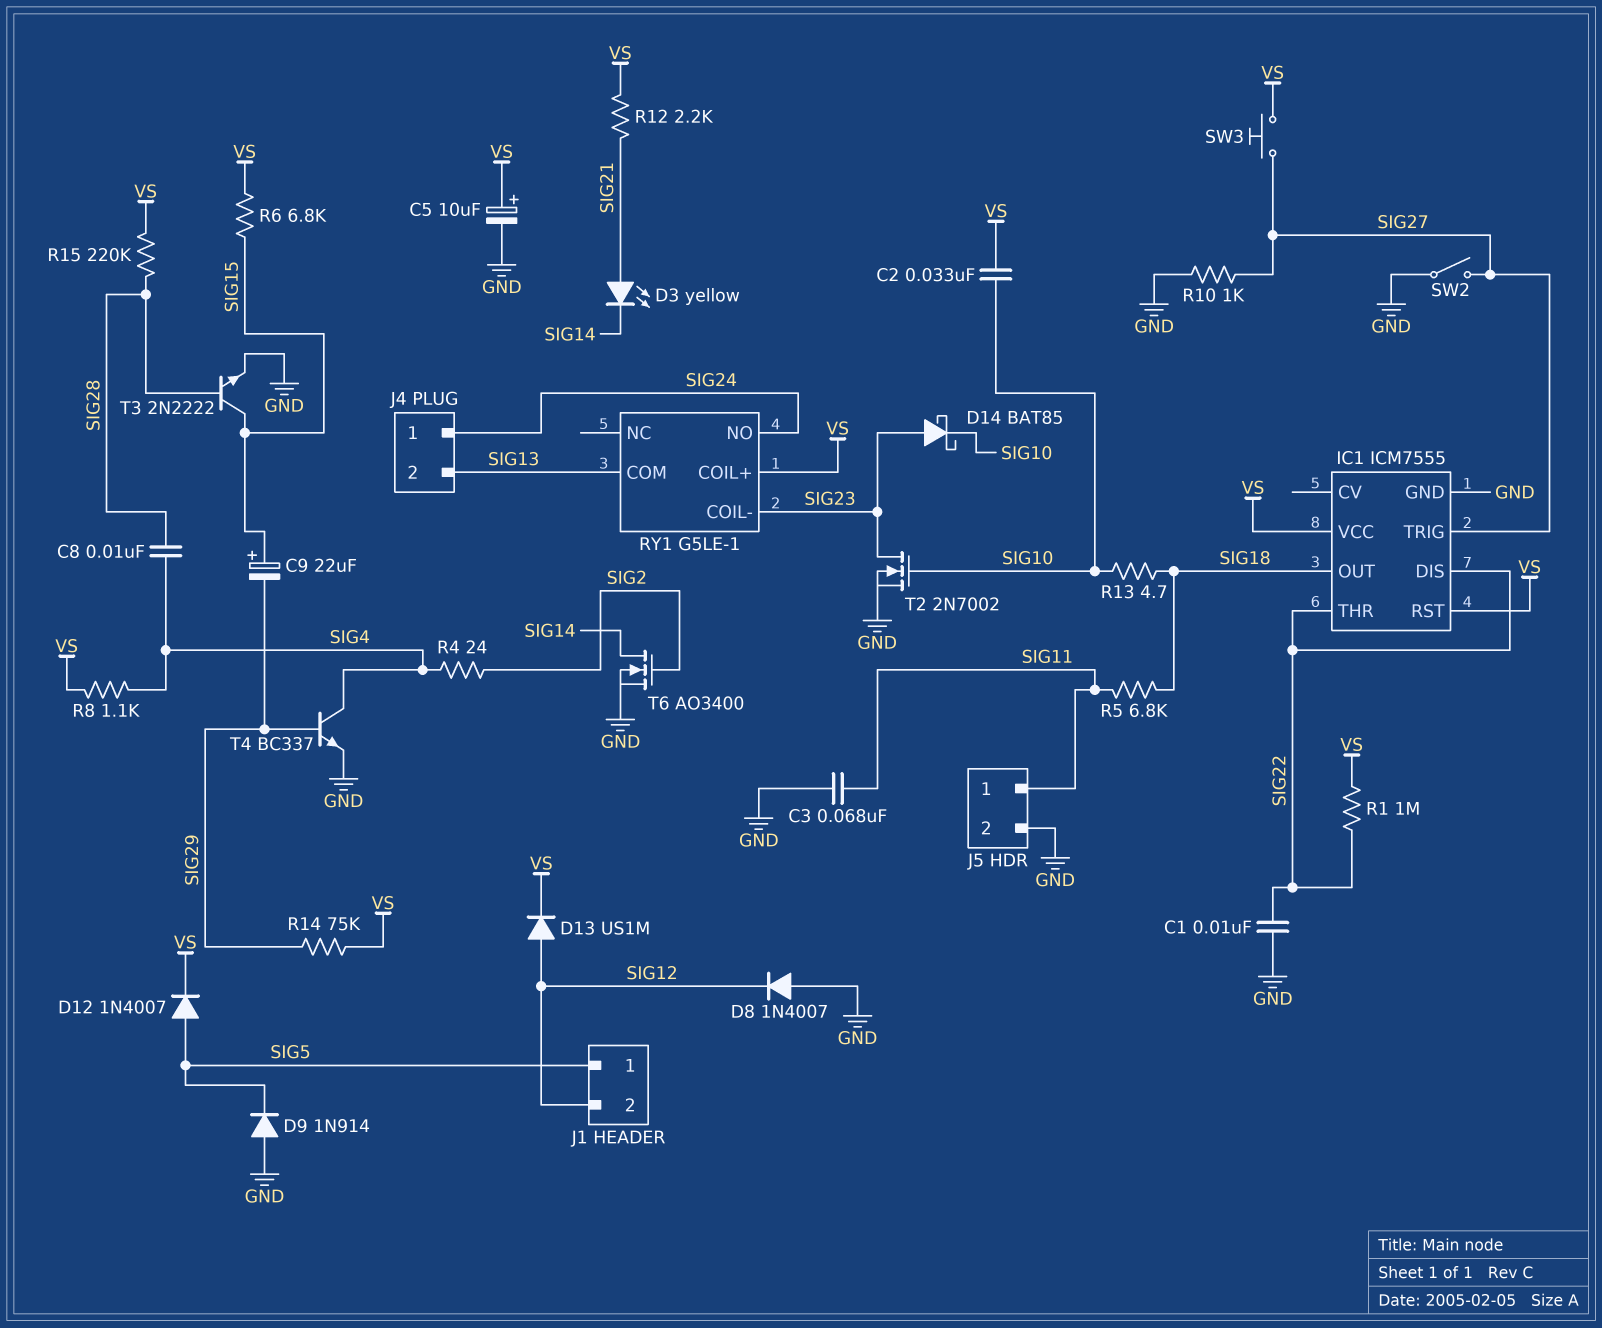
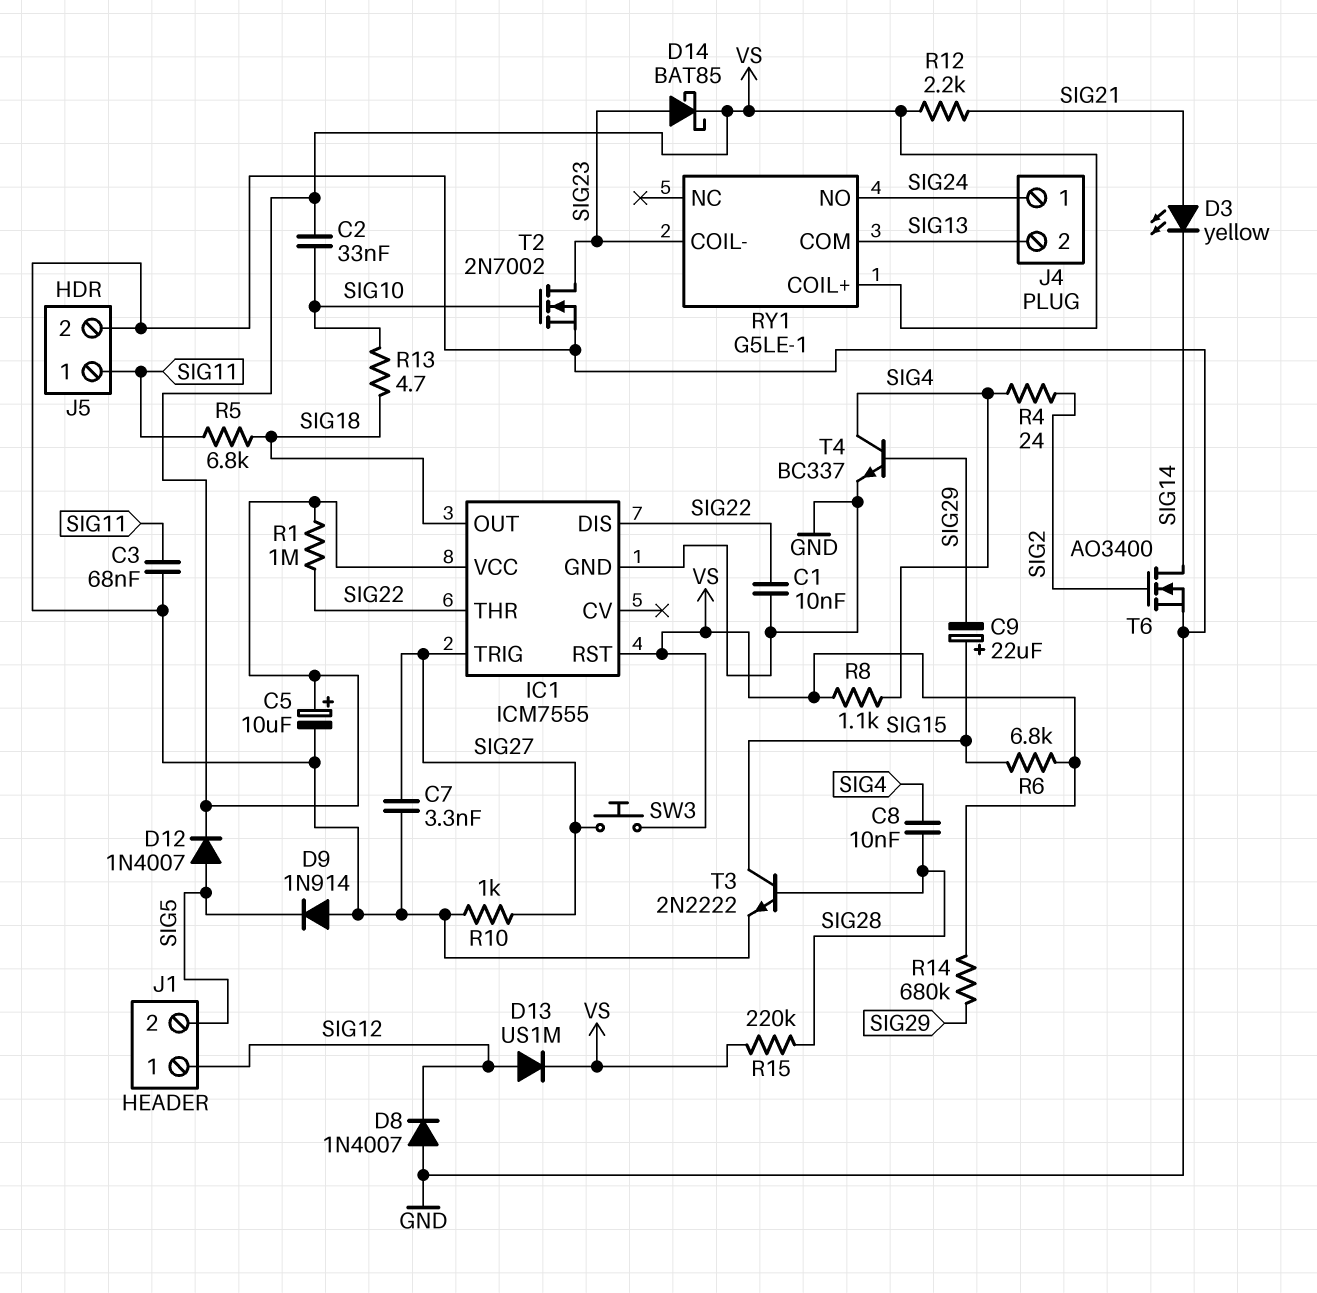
C7: none -> 3.3nF (GND, SIG27)
D14: schottky BAT85 (A SIG23, K SIG10) -> schottky BAT85 (A SIG23, K VS)
J1 pin 1: SIG5 -> SIG12
J1 pin 2: SIG12 -> SIG5
R14: 75k (SIG29, VS) -> 680k (SIG29, VS)
SW2: switch (GND, SIG27) -> none

